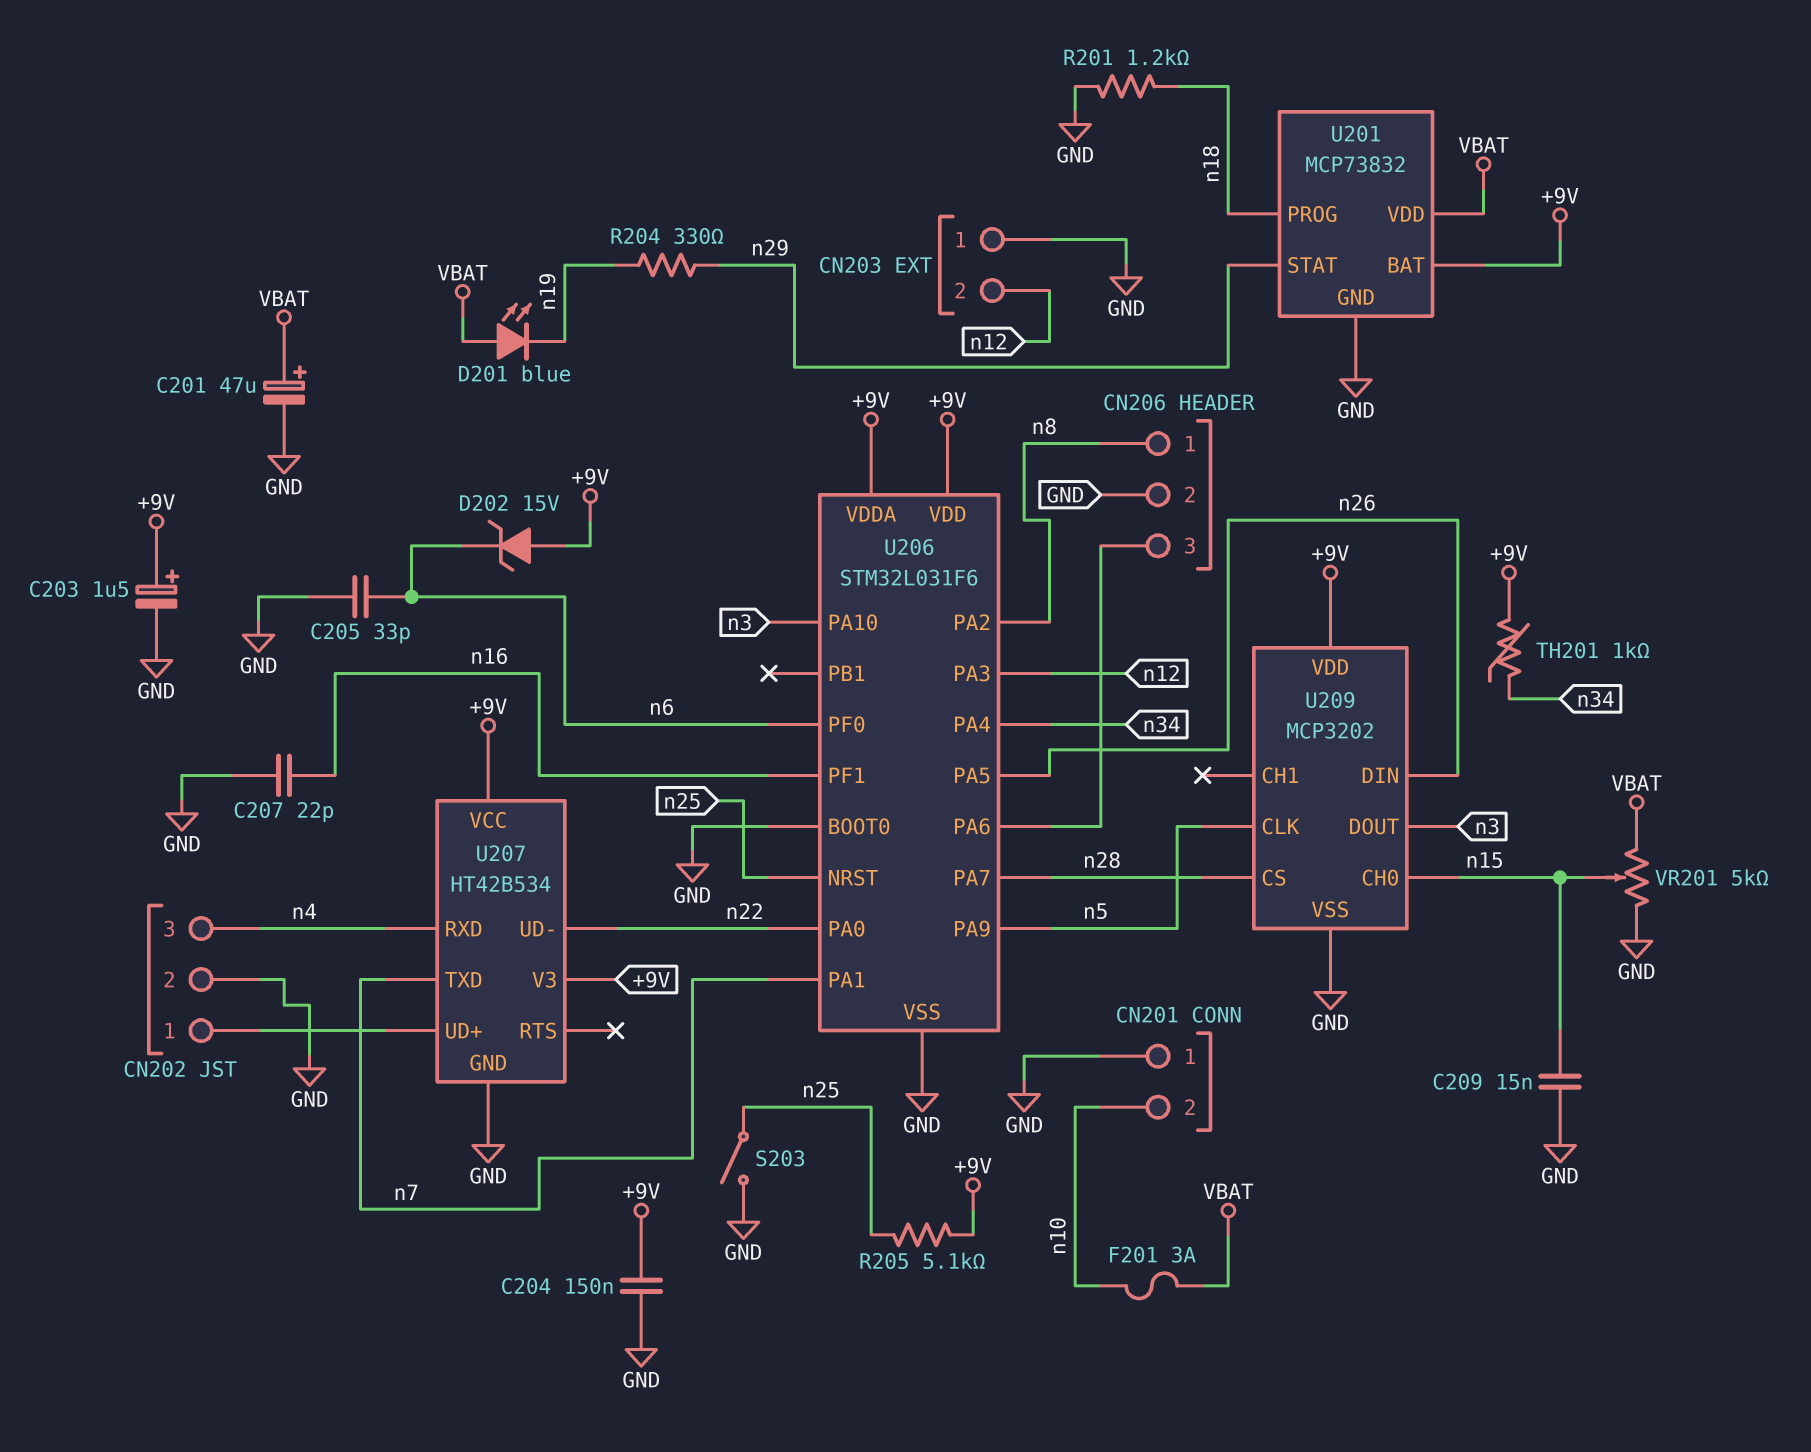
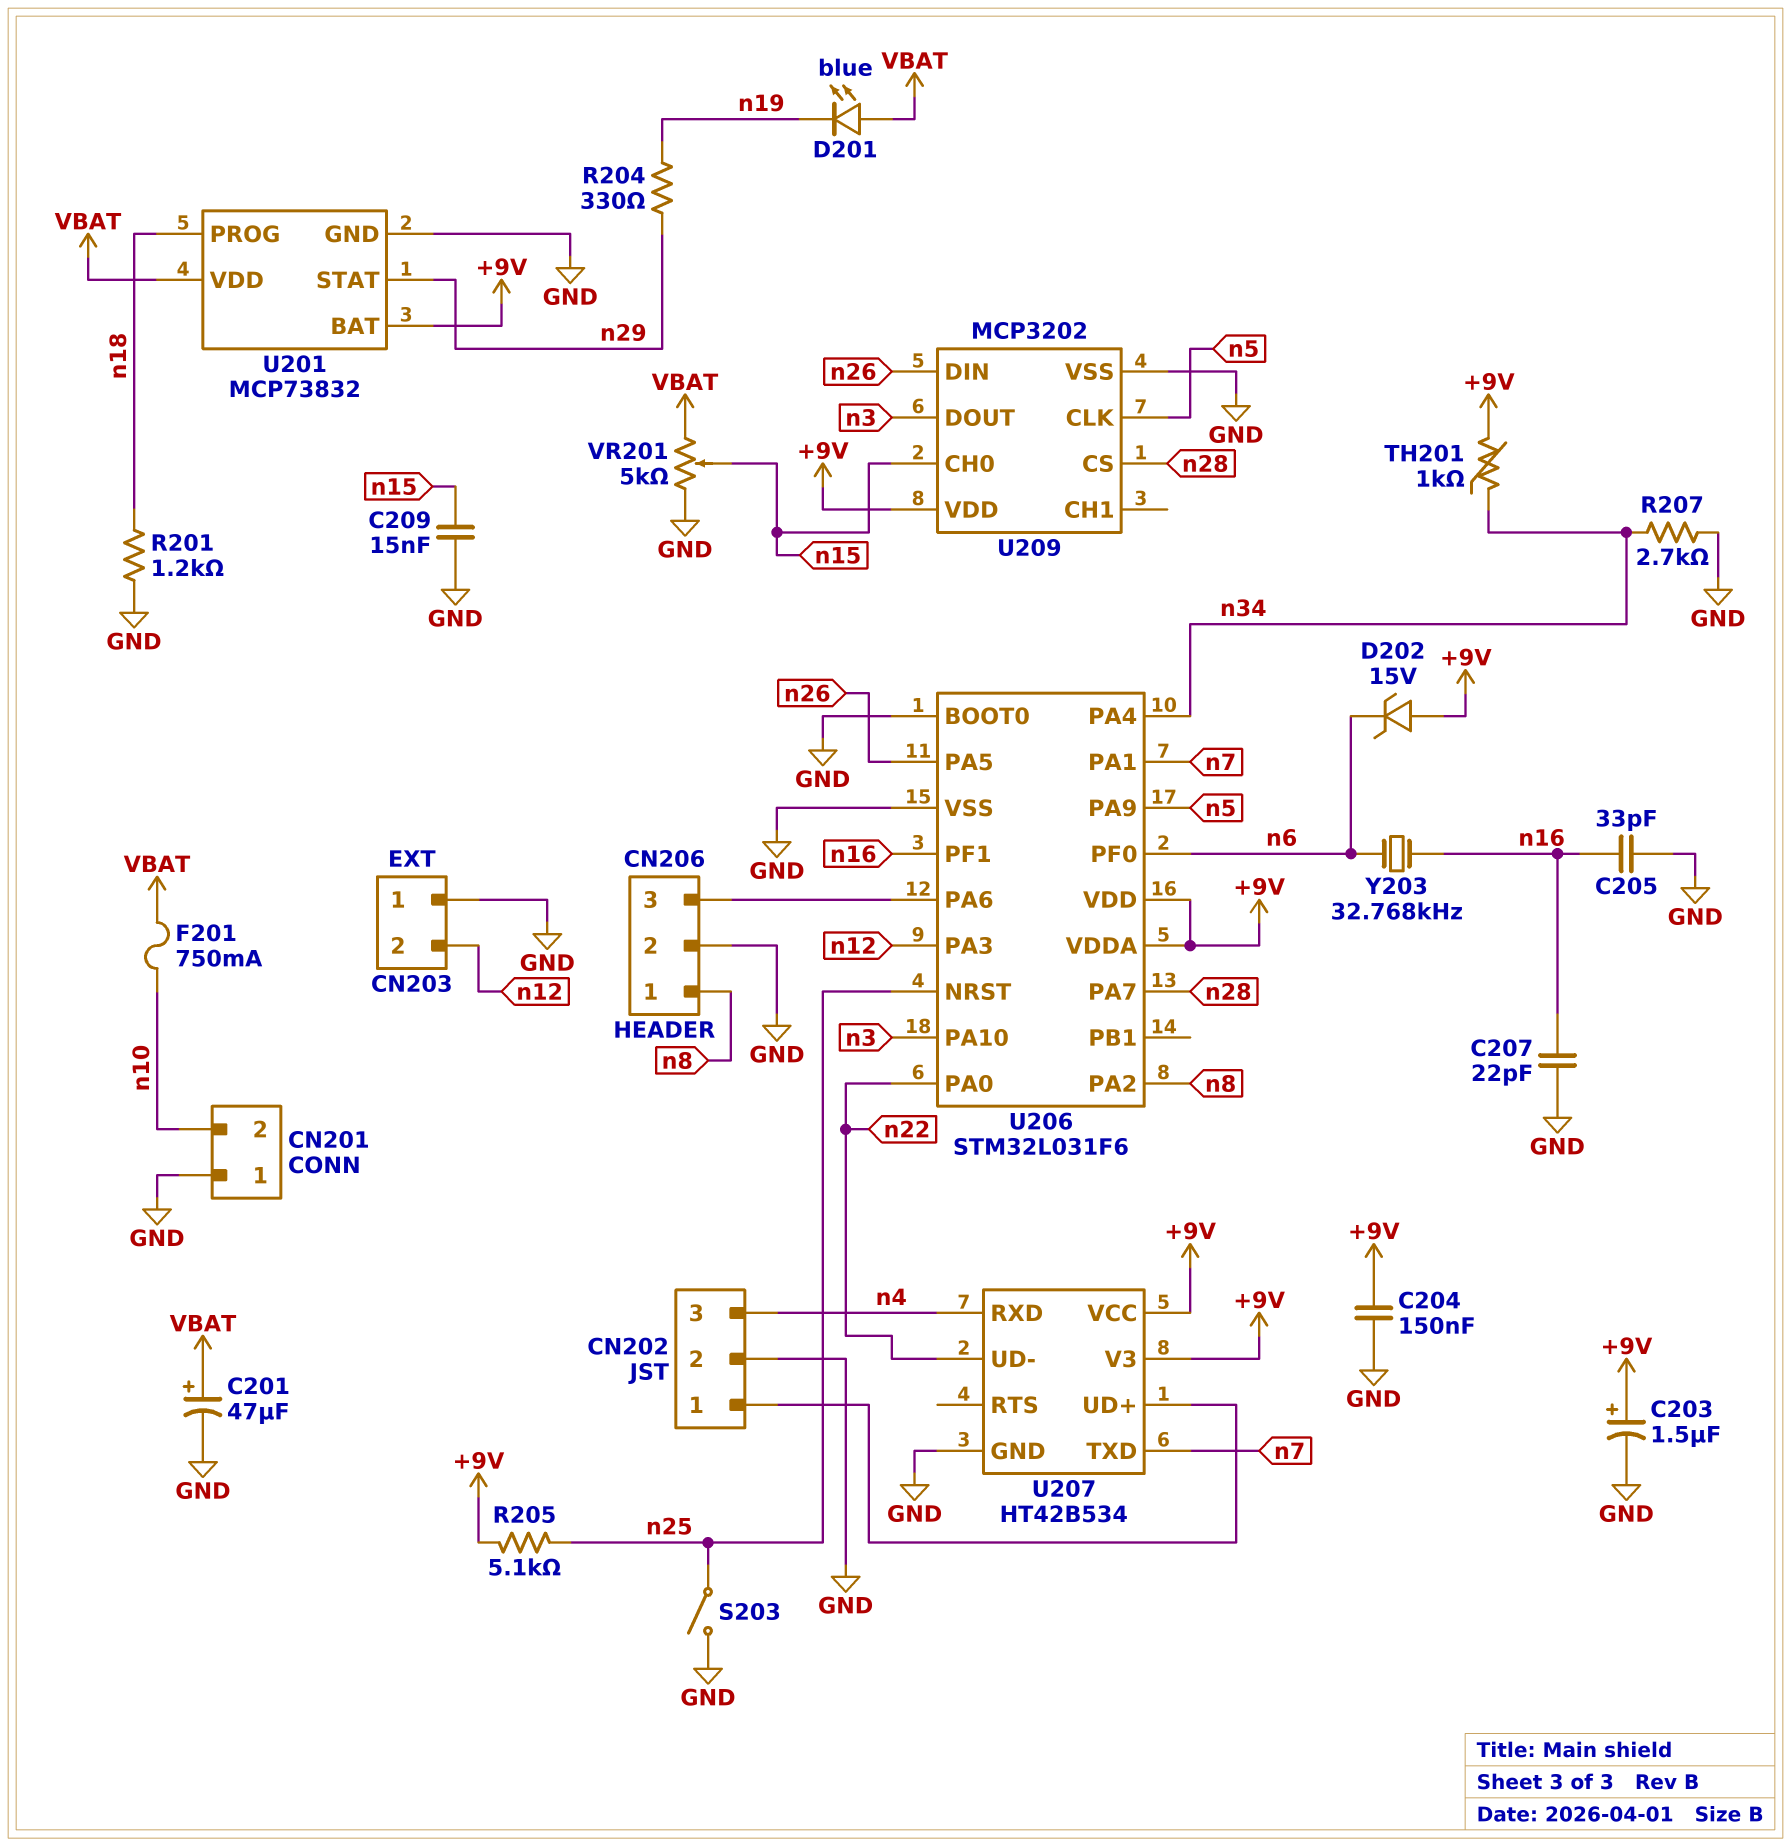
C205: 33pF (GND, n6) -> 33pF (GND, n16)
F201: 3A (VBAT, n10) -> 750mA (VBAT, n10)
R207: none -> 2.7k (GND, n34)
Y203: none -> 32.768kHz (n6, n16)

